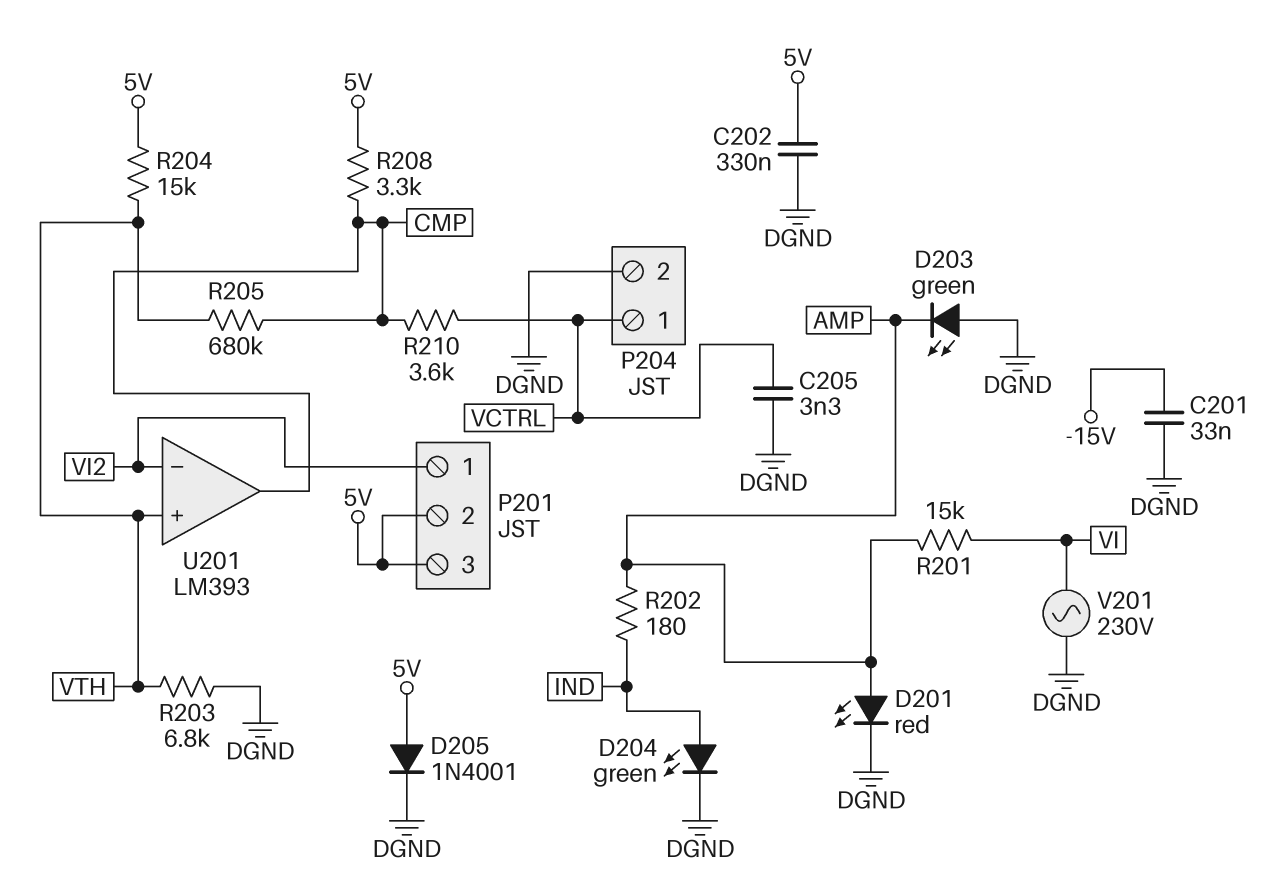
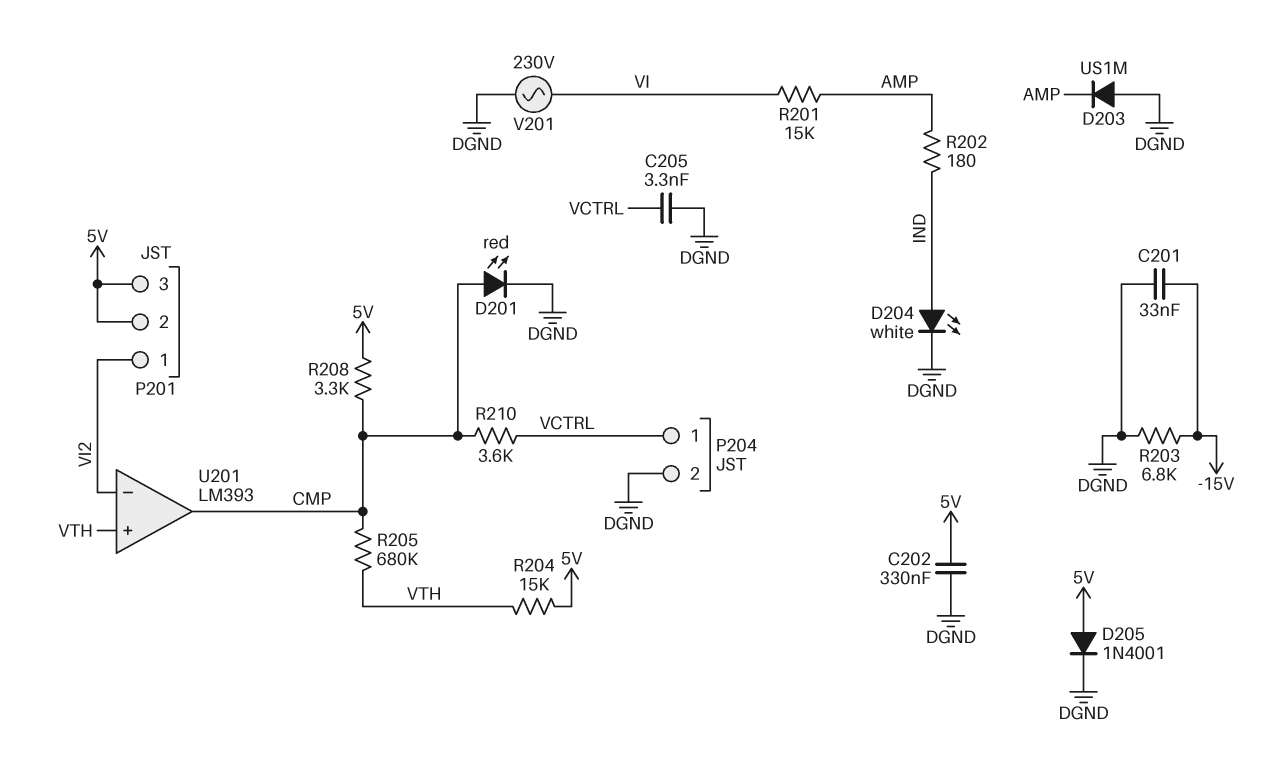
D201: LED red (A AMP, K DGND) -> LED red (A CMP, K DGND)
D203: LED green (A DGND, K AMP) -> diode US1M (A DGND, K AMP)
D204: LED green (A IND, K DGND) -> LED white (A IND, K DGND)
R203: 6.8k (DGND, VTH) -> 6.8k (-15V, DGND)

